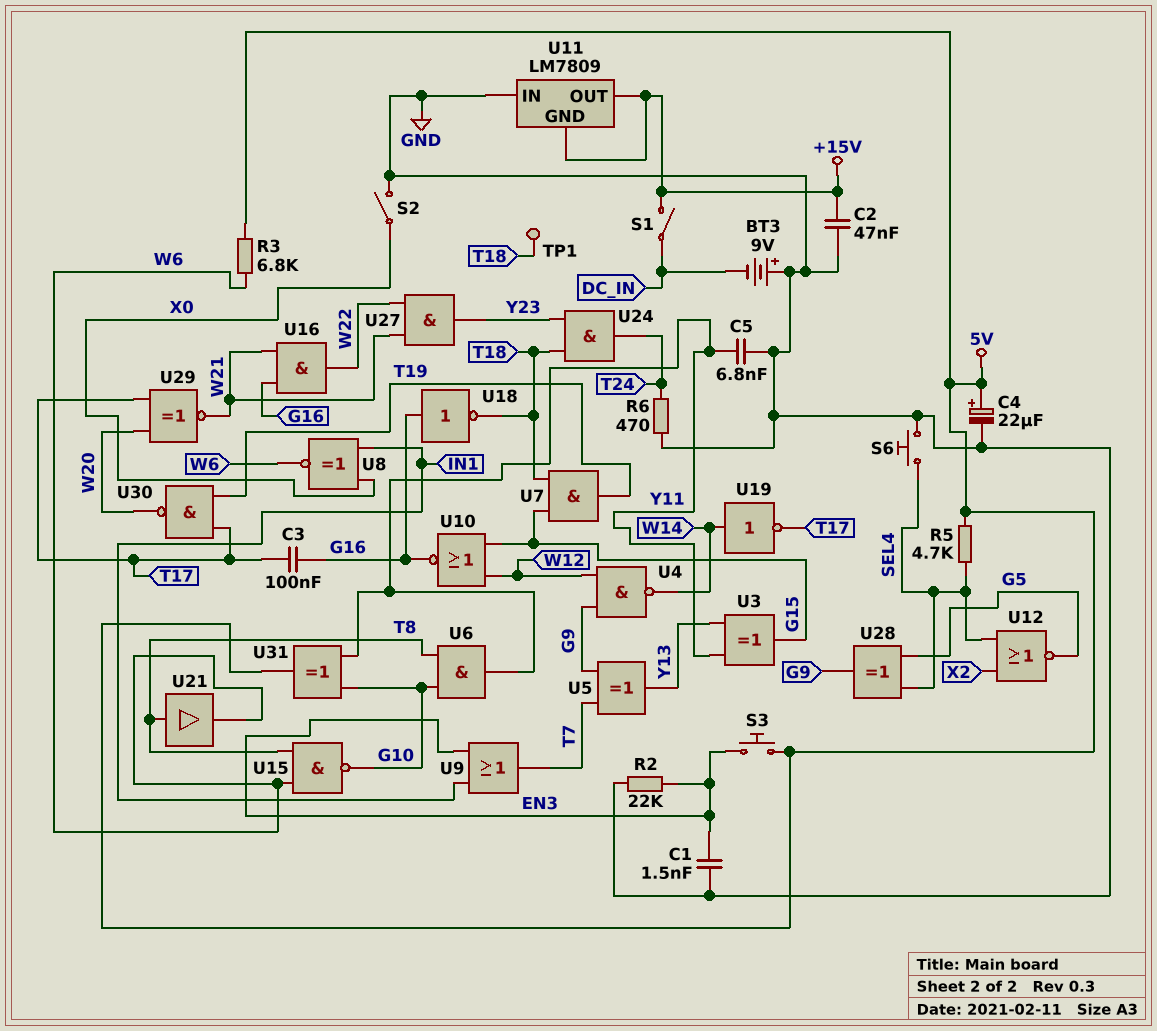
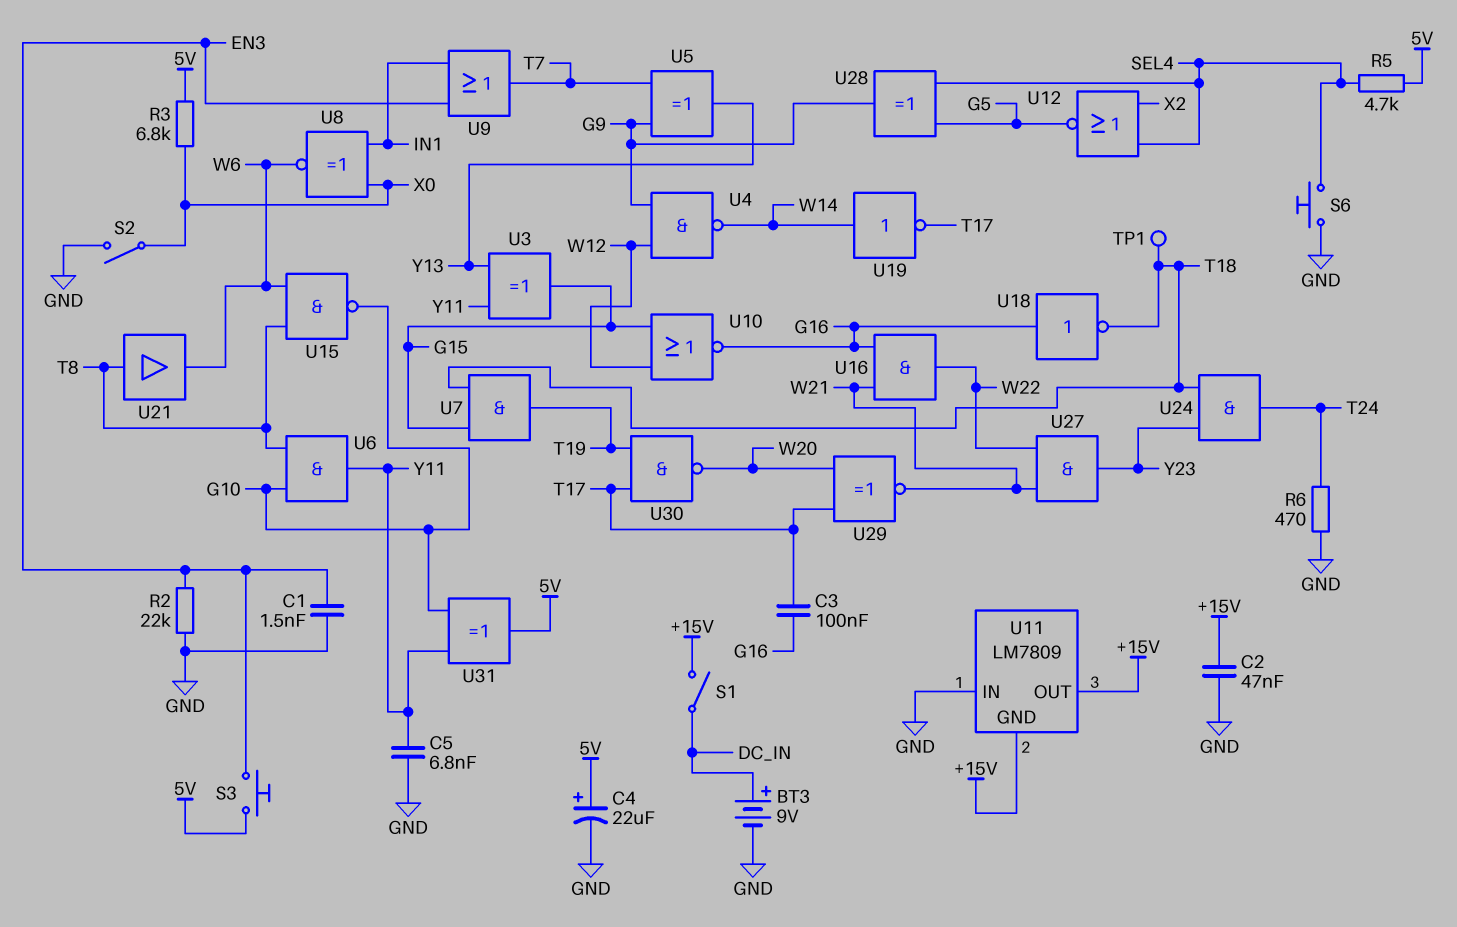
BT3: 9V (plus GND, minus DC_IN) -> 9V (plus DC_IN, minus GND)
R3: 6.8k (5V, W6) -> 6.8k (5V, X0)

